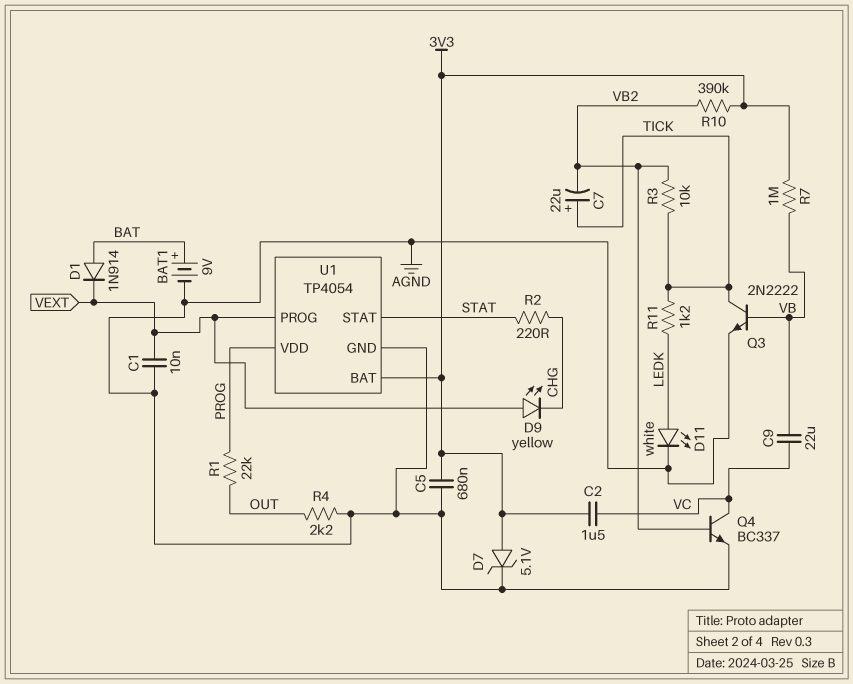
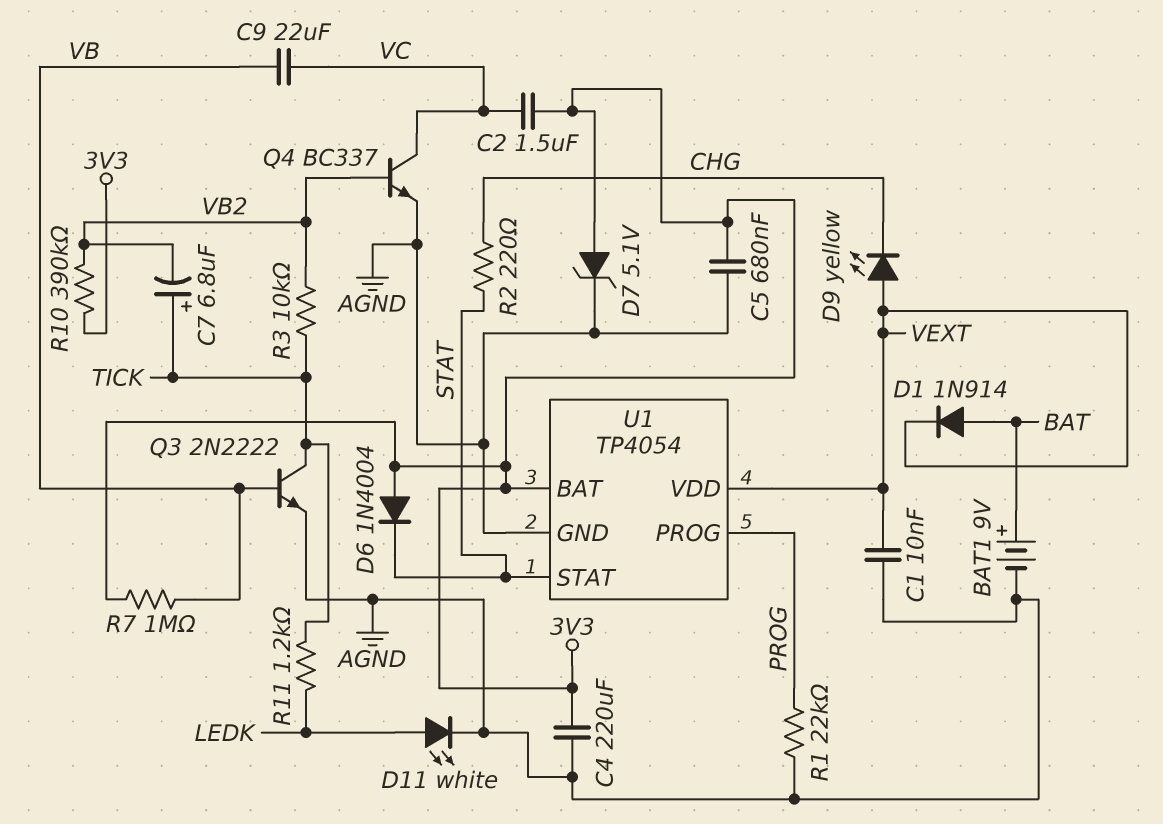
C4: none -> 220uF (3V3, AGND)
C7: 22uF (plus TICK, minus VB2) -> 6.8uF (plus TICK, minus VB2)
D6: none -> diode 1N4004 (A 3V3, K STAT)
R1: 22k (OUT, PROG) -> 22k (AGND, PROG)
R4: 2.2k (AGND, OUT) -> none
U1 pin PROG: VEXT -> PROG
U1 pin VDD: PROG -> VEXT

